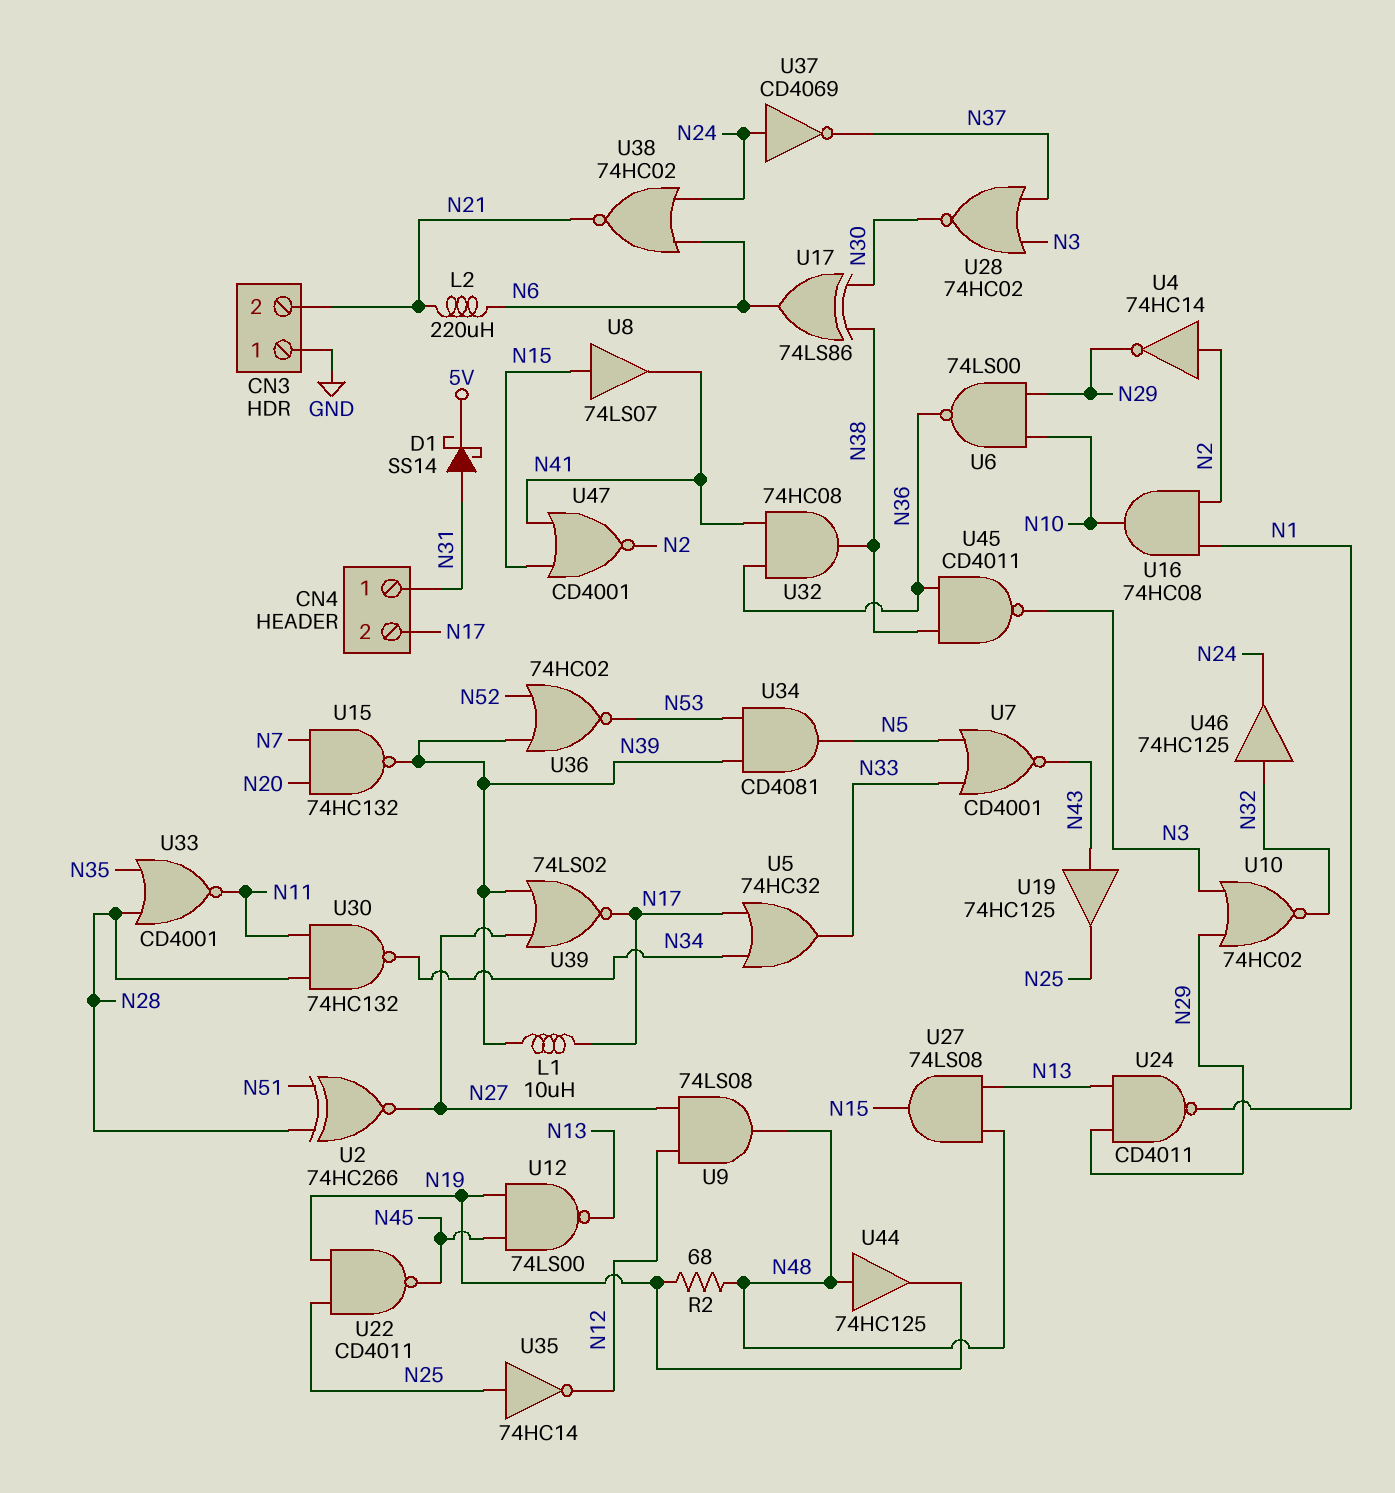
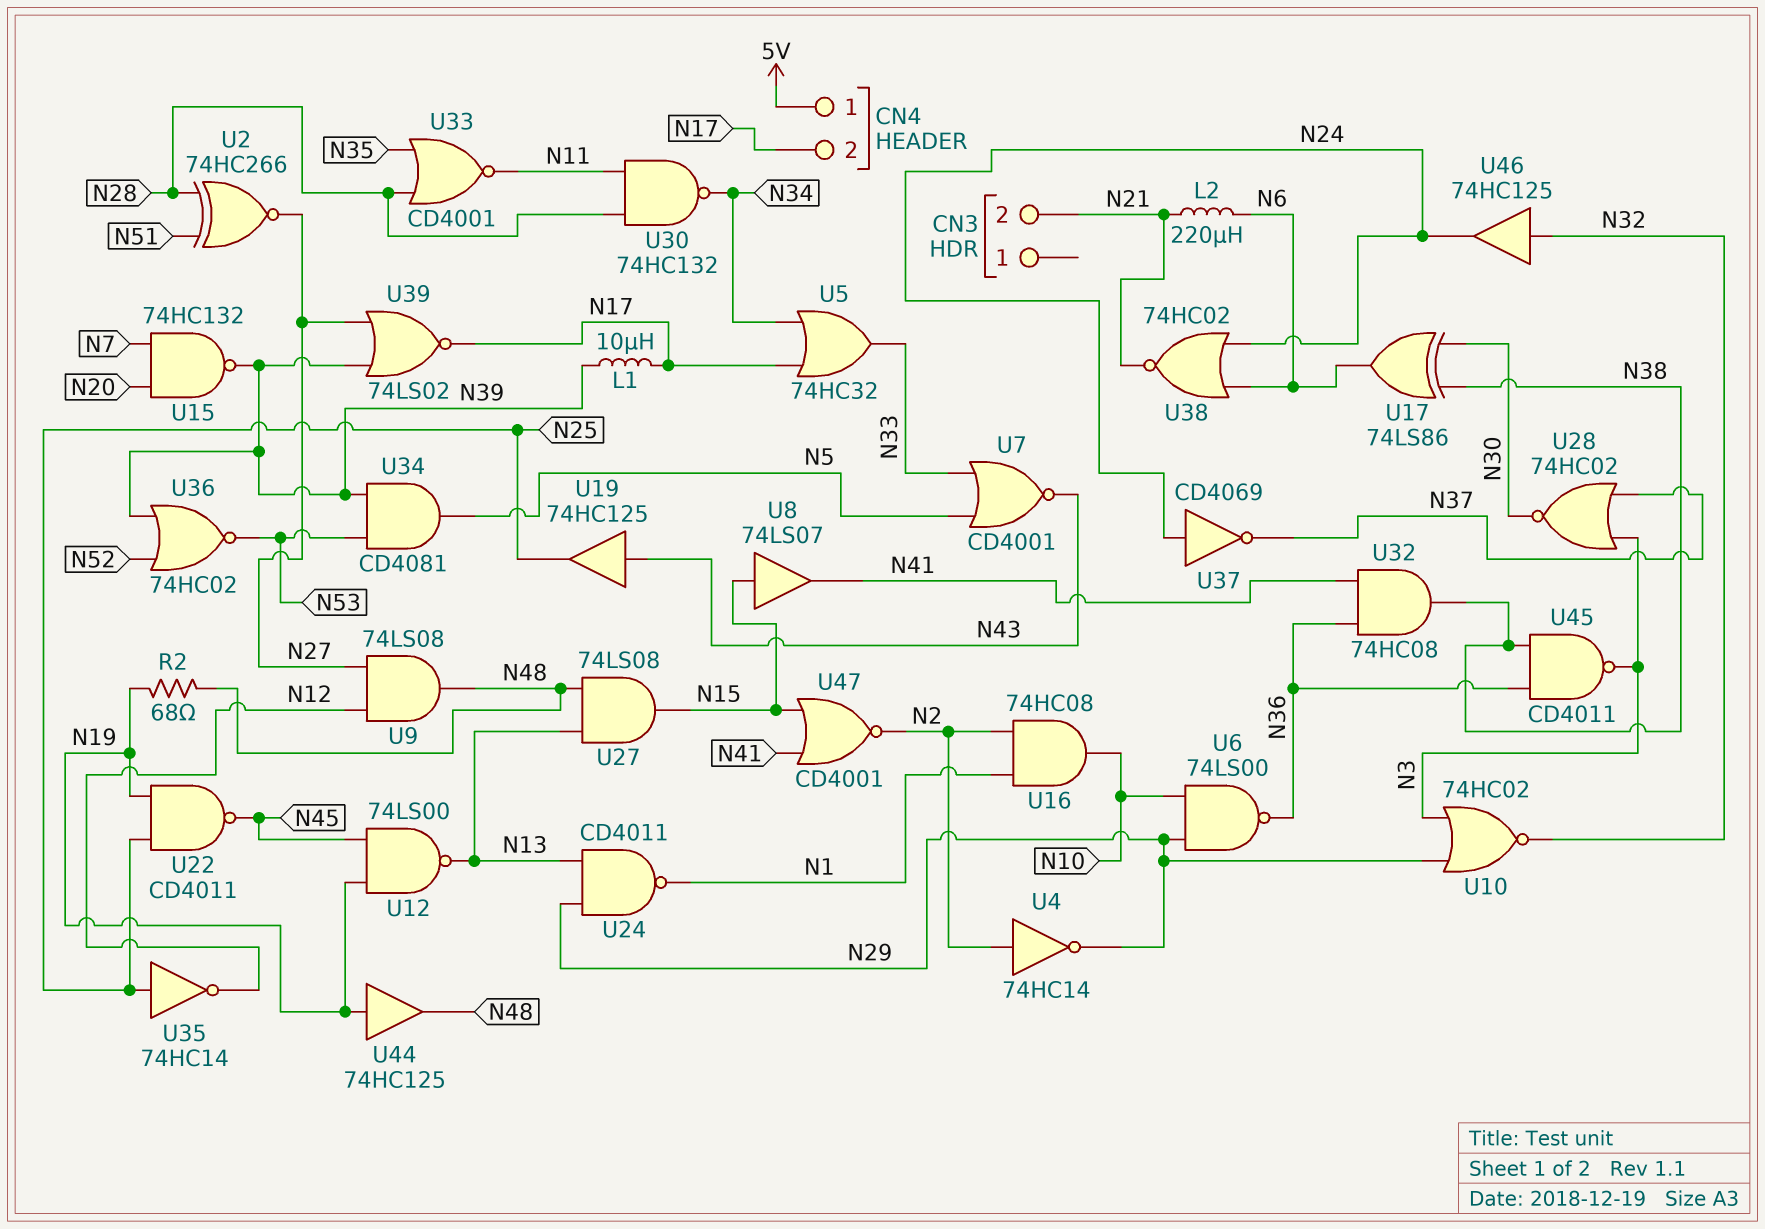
CN3 pin 1: GND -> none
CN4 pin 1: N31 -> 5V
D1: schottky SS14 (A N31, K 5V) -> none
U44: buffer 74HC125 (in N48, out N19) -> buffer 74HC125 (in N19, out N48)

